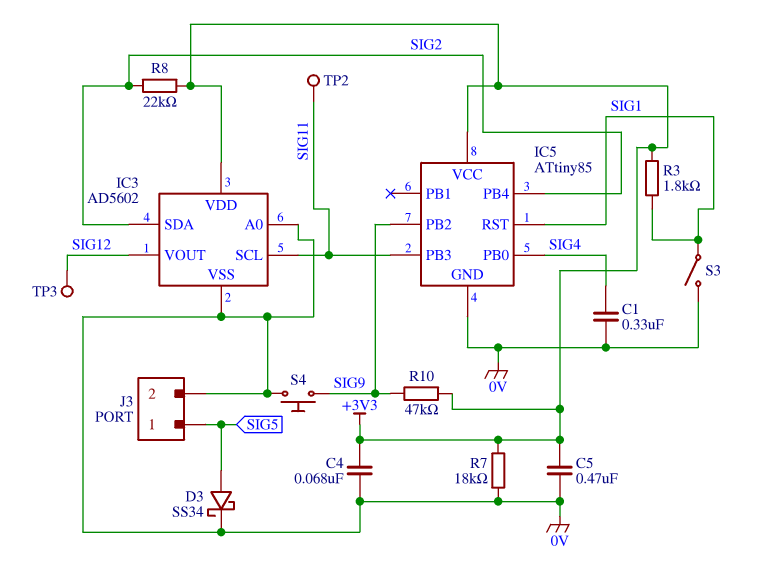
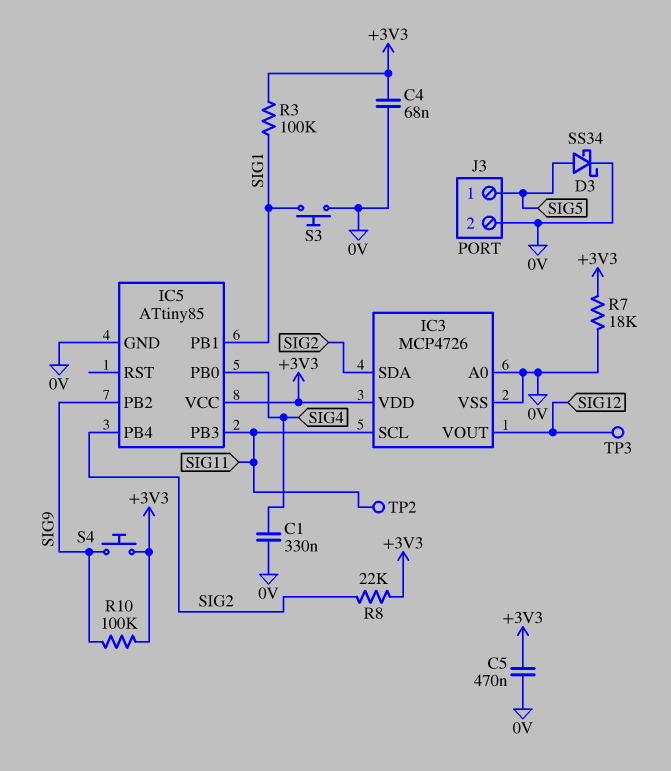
IC3: AD5602 -> MCP4726
IC5 pin PB1: none -> SIG1
IC5 pin RST: SIG1 -> none
R3: 1.8k (+3V3, SIG1) -> 100k (+3V3, SIG1)
R10: 47k (+3V3, SIG9) -> 100k (+3V3, SIG9)
S3: switch (0V, SIG1) -> button (0V, SIG1)
S4: button (0V, SIG9) -> button (+3V3, SIG9)

